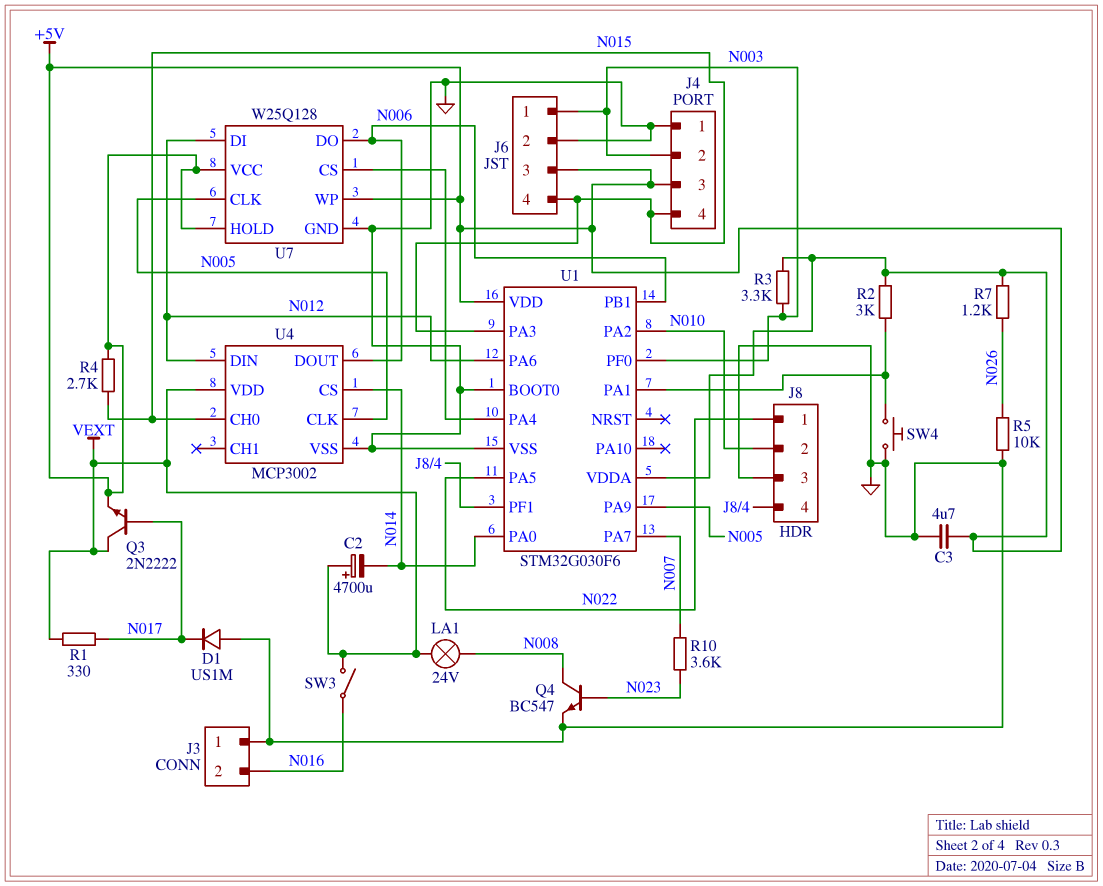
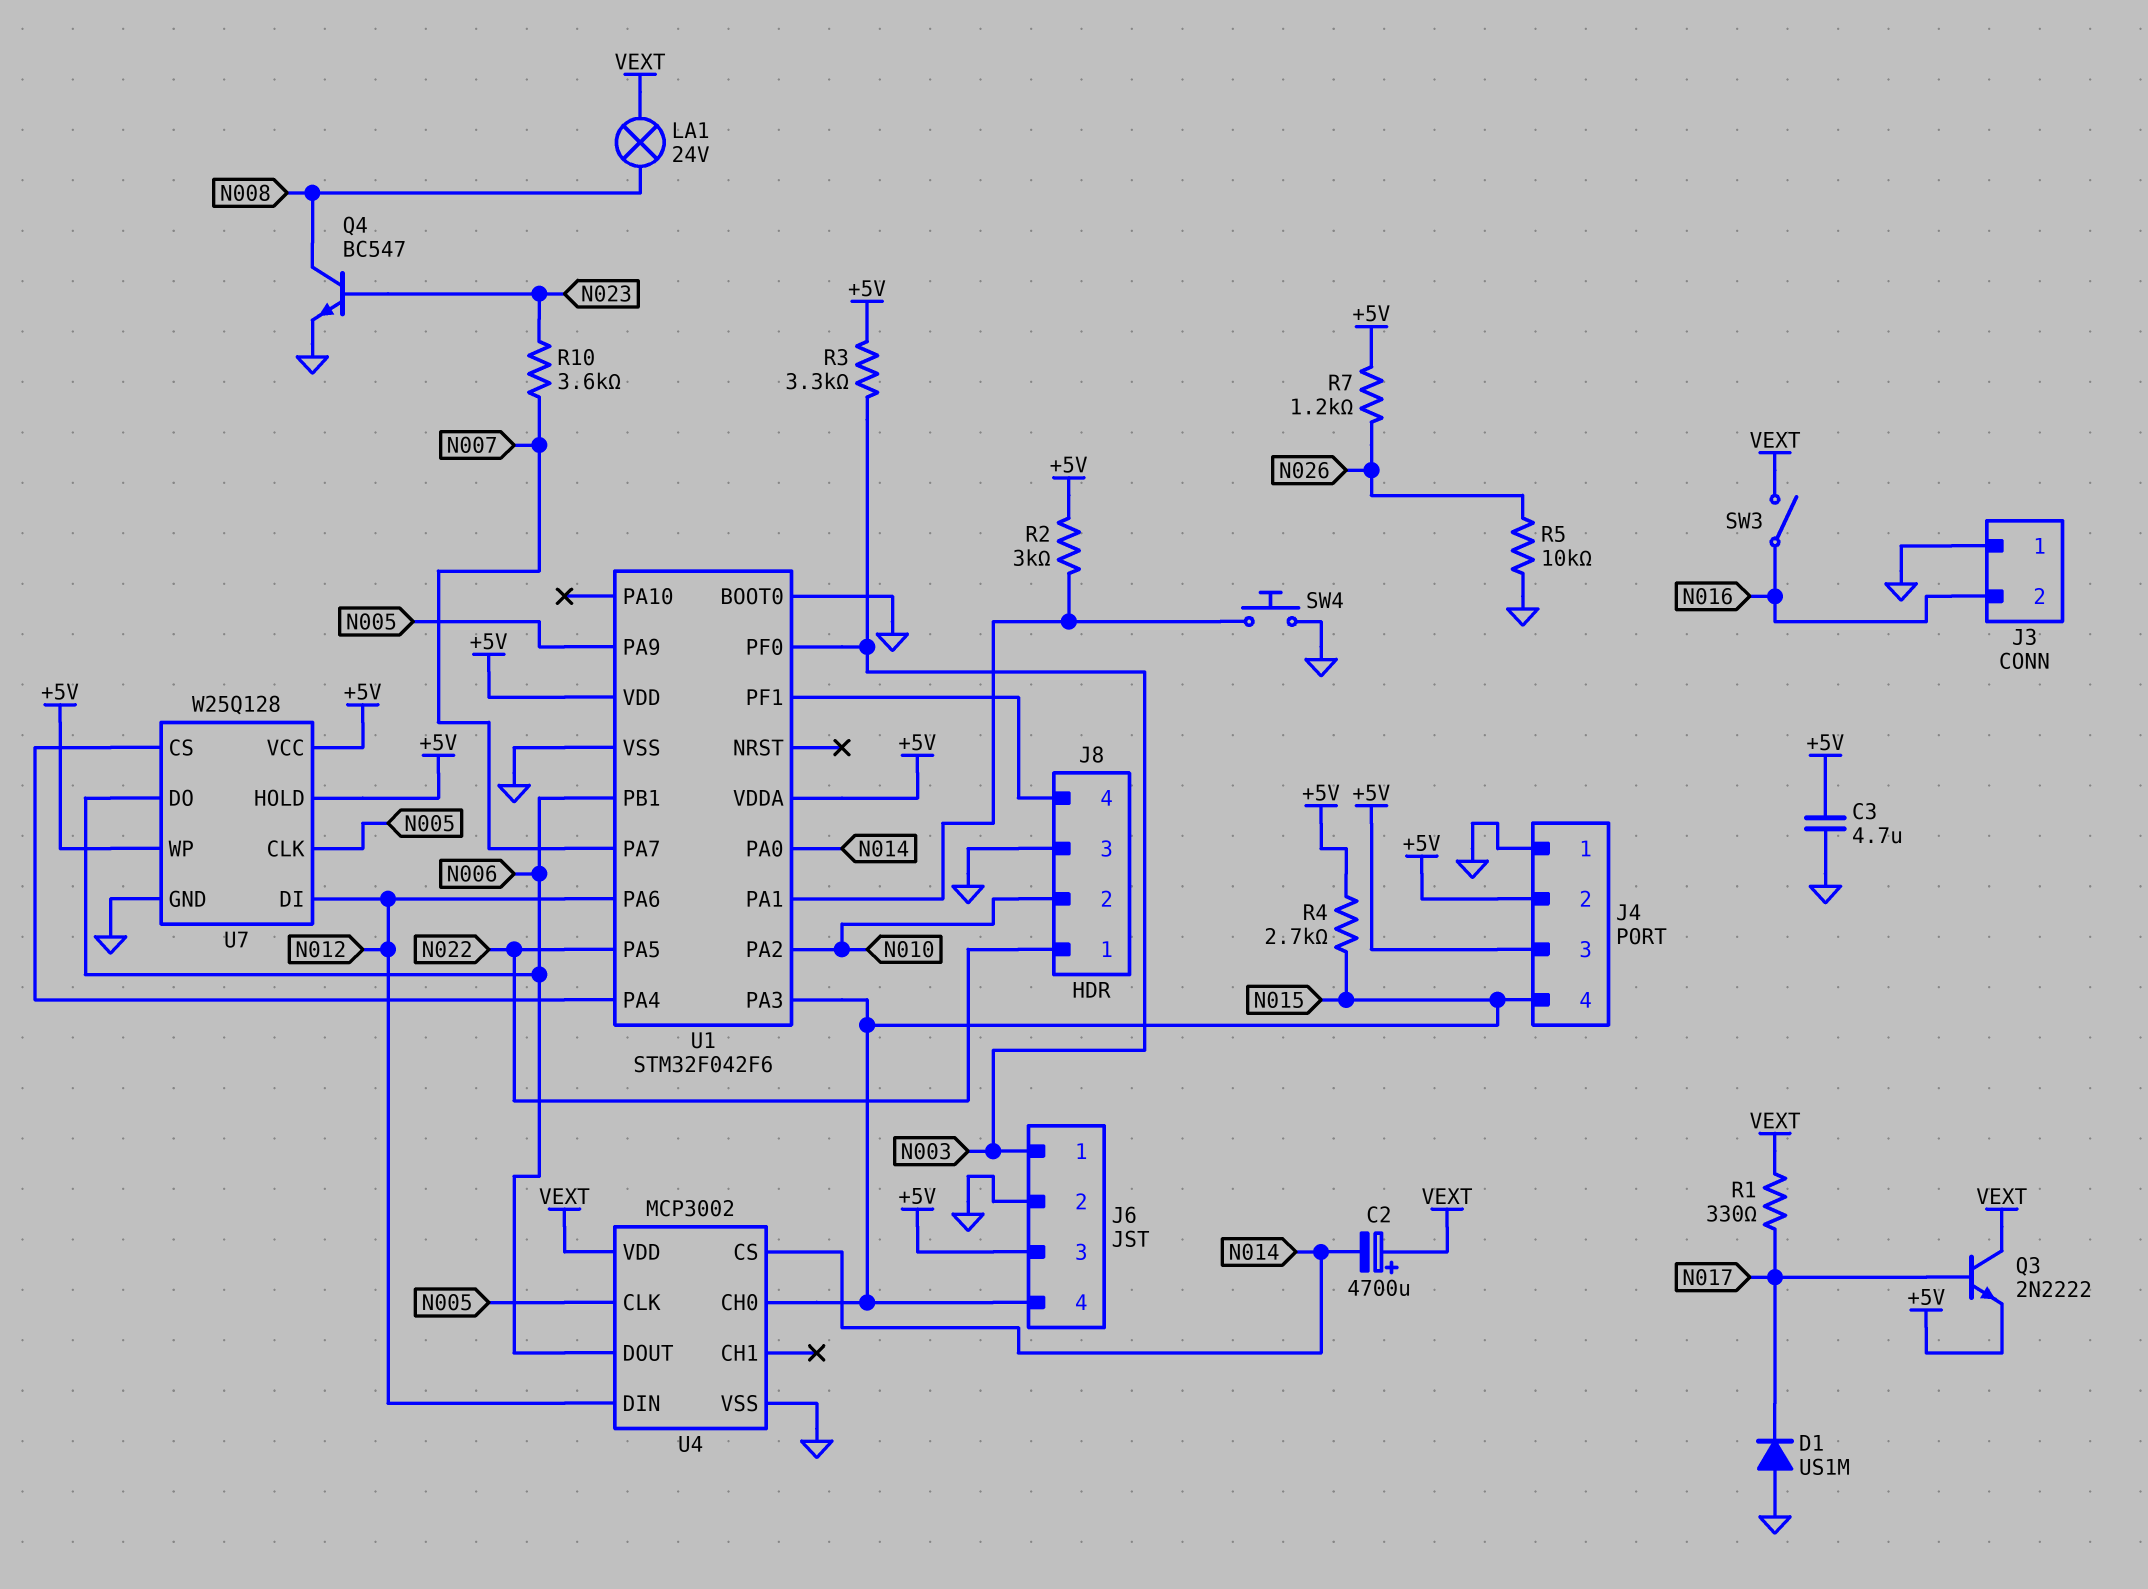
J4 pin 2: N003 -> +5V
U1: STM32G030F6 -> STM32F042F6

